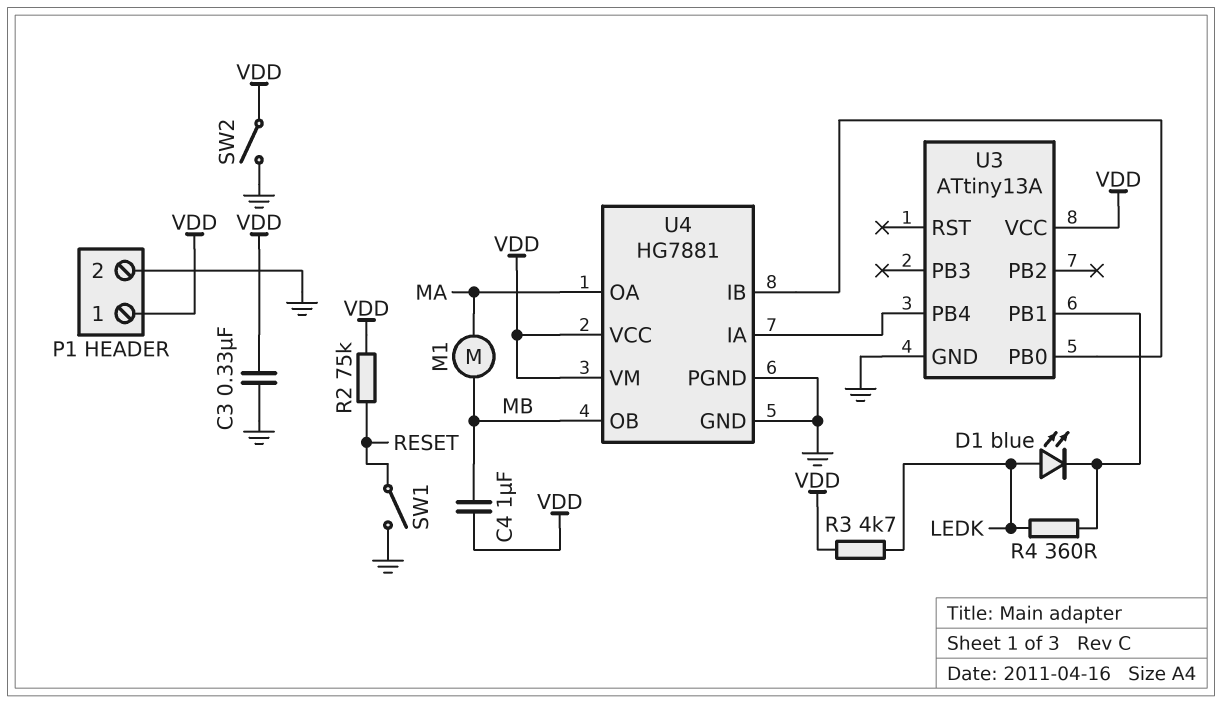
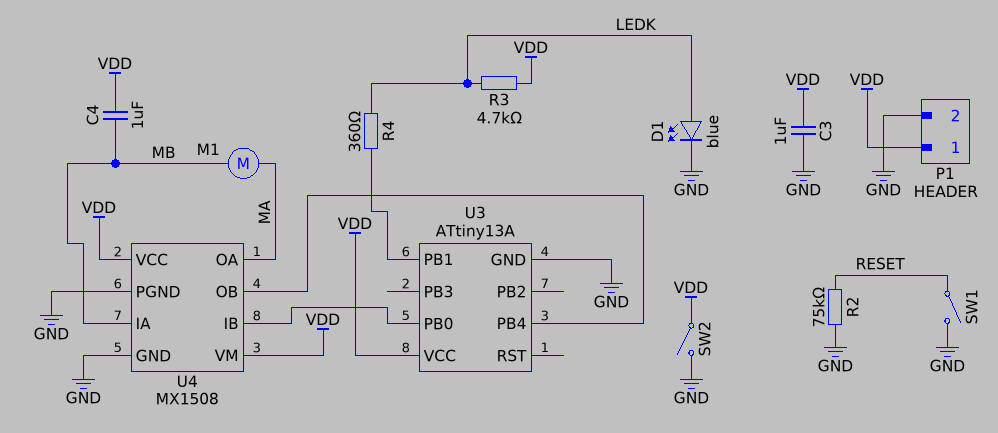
C3: 330nF (GND, VDD) -> 1uF (GND, VDD)
D1: LED blue (A LEDK, K U3/PB1) -> LED blue (A LEDK, K GND)
R2: 75k (RESET, VDD) -> 75k (GND, RESET)
U4: HG7881 -> MX1508
U4 pin IA: U3/PB4 -> MB
U4 pin OB: MB -> U3/PB4

